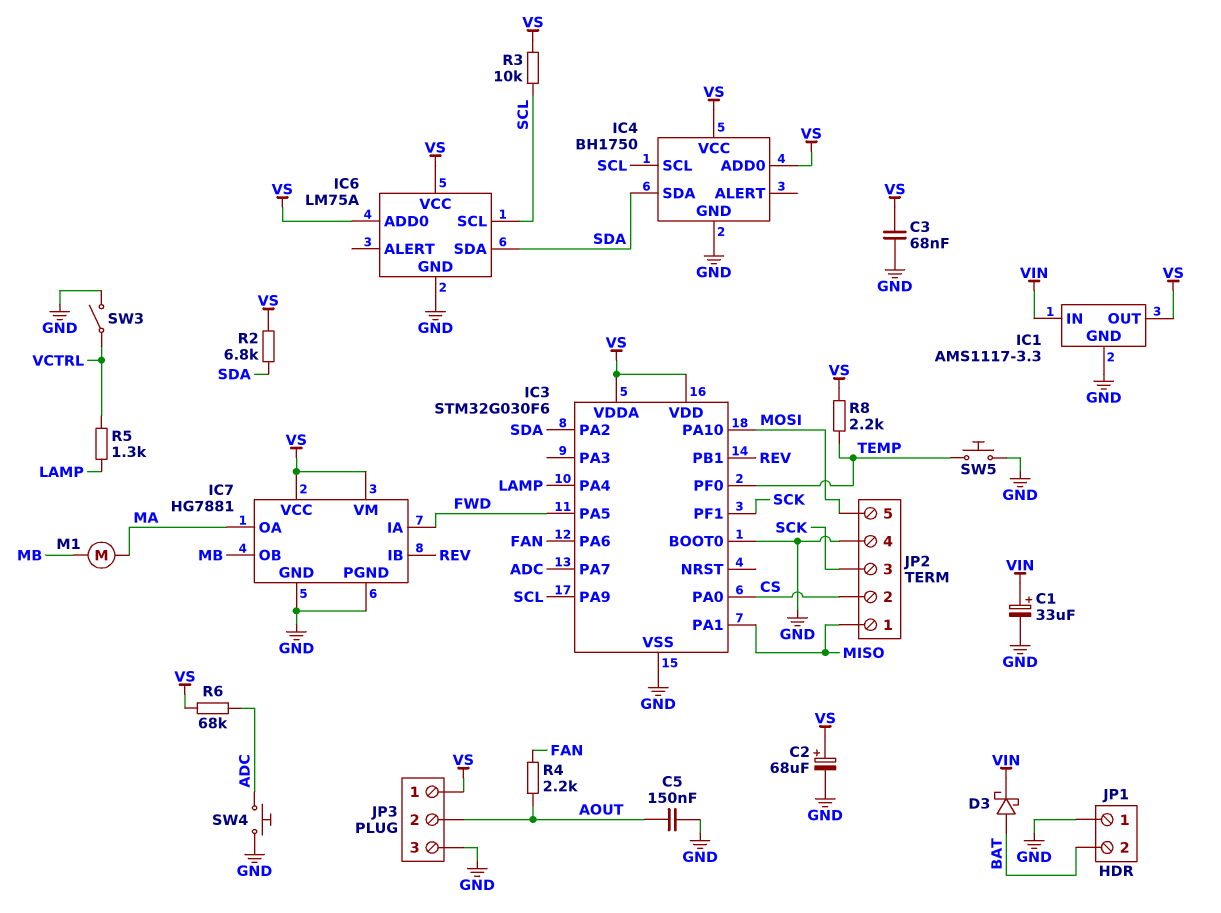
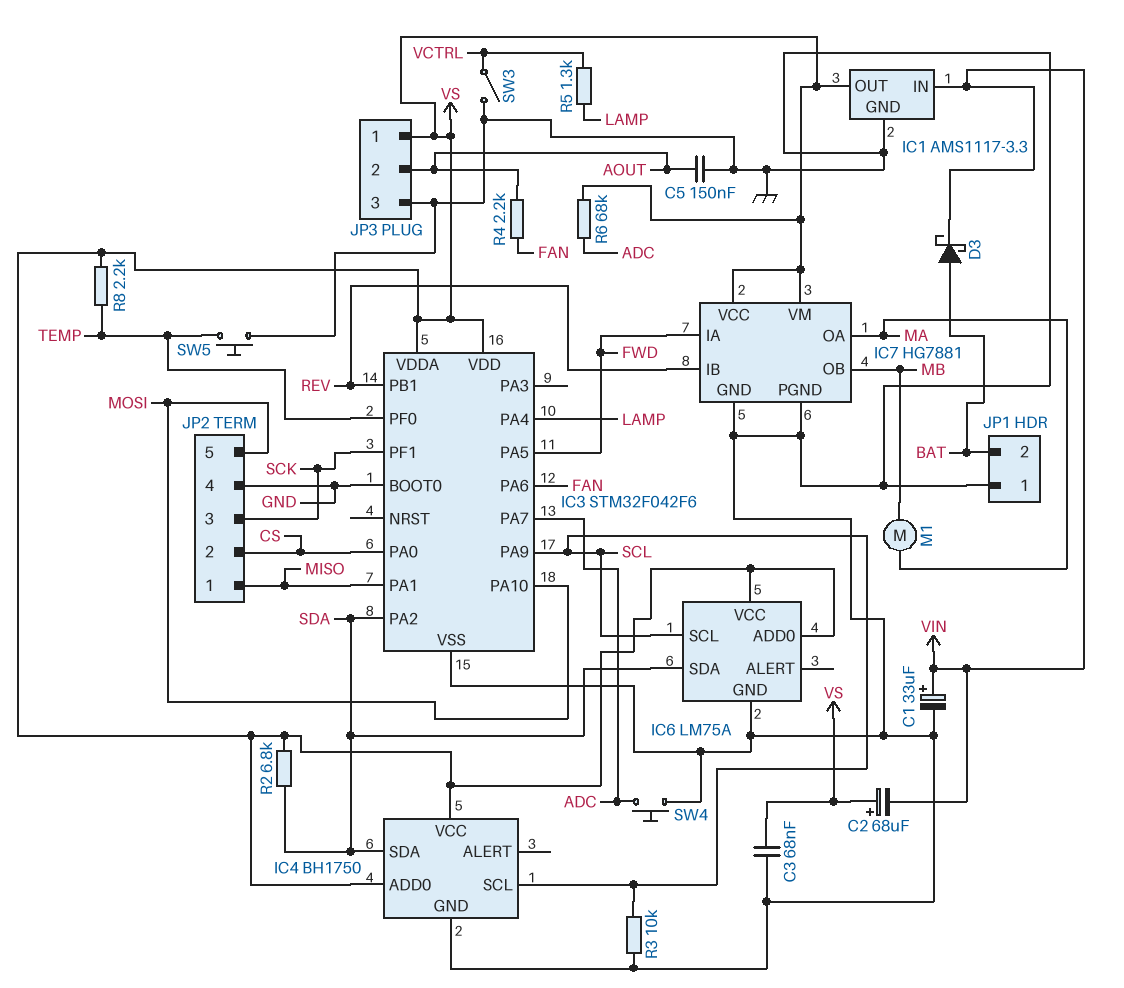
C2: 68uF (plus VS, minus GND) -> 68uF (plus VS, minus VIN)
IC3: STM32G030F6 -> STM32F042F6
R3: 10k (SCL, VS) -> 10k (GND, SCL)

